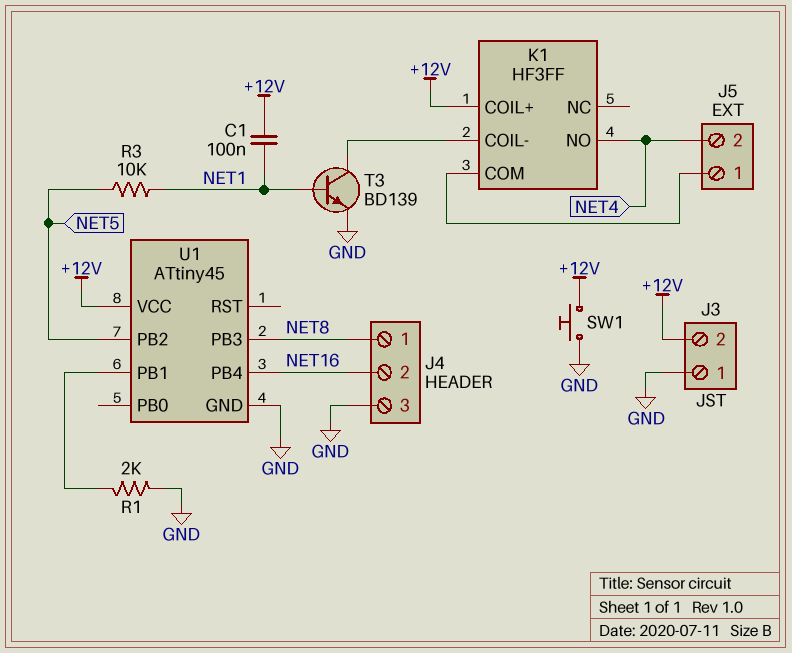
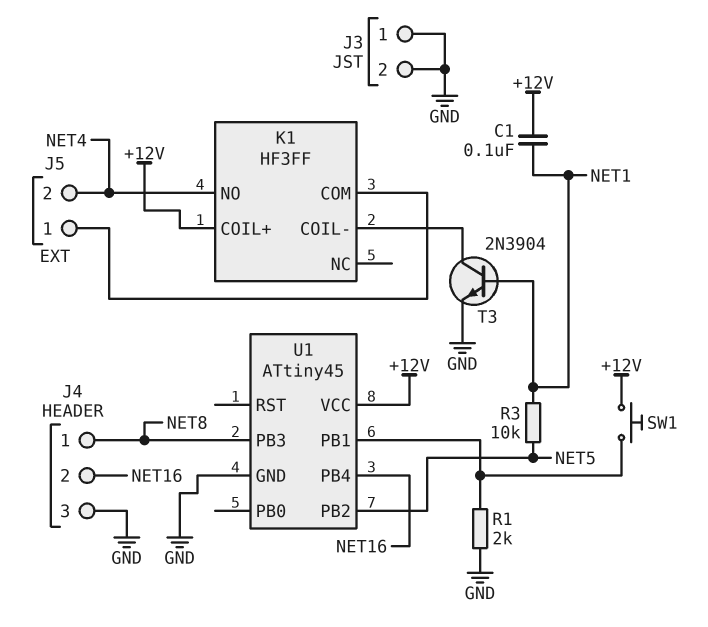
J3 pin 2: +12V -> GND
SW1: button (+12V, GND) -> button (+12V, U1/PB1)
T3: NPN BD139 (B NET1, C K1/COIL-, E GND) -> NPN 2N3904 (B NET1, C K1/COIL-, E GND)

